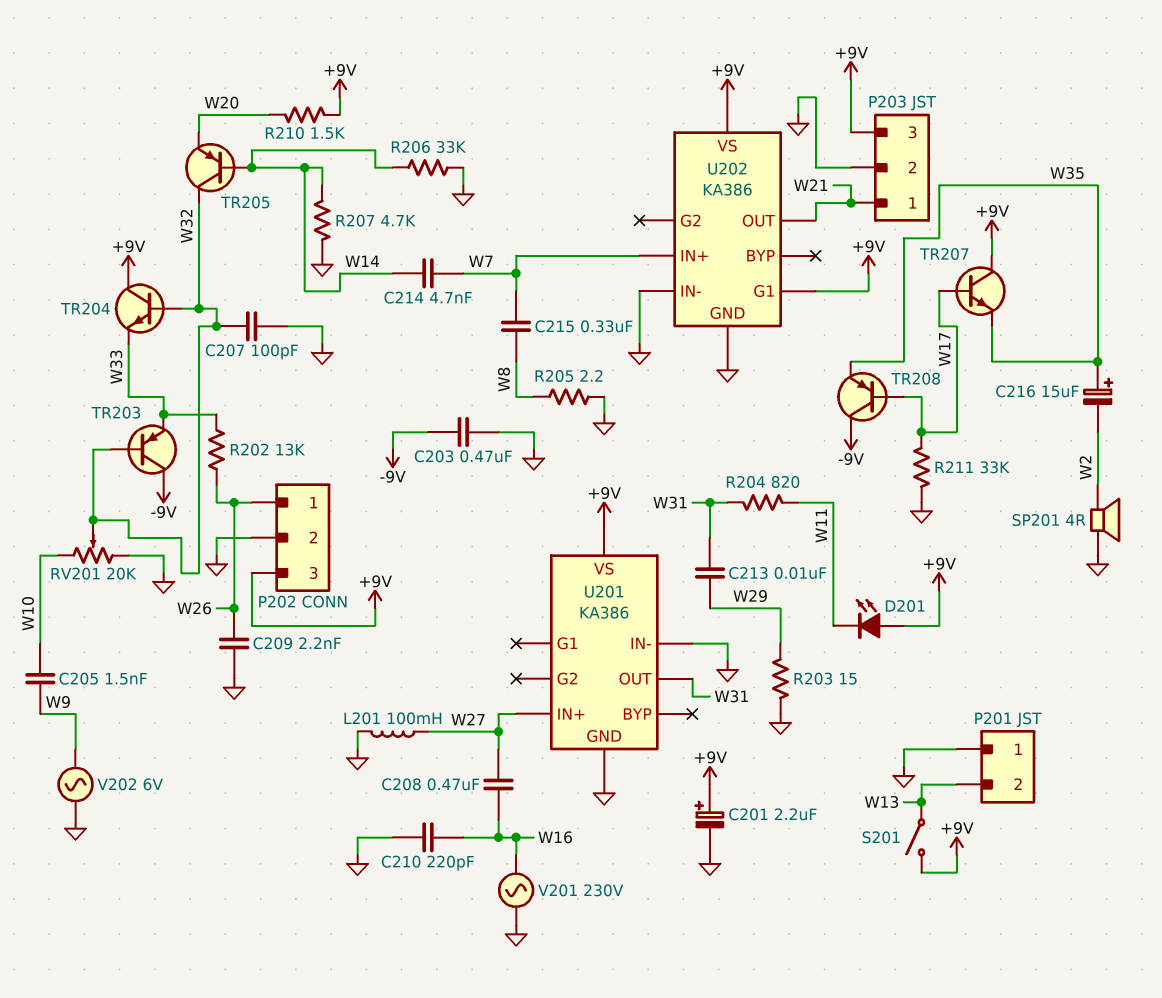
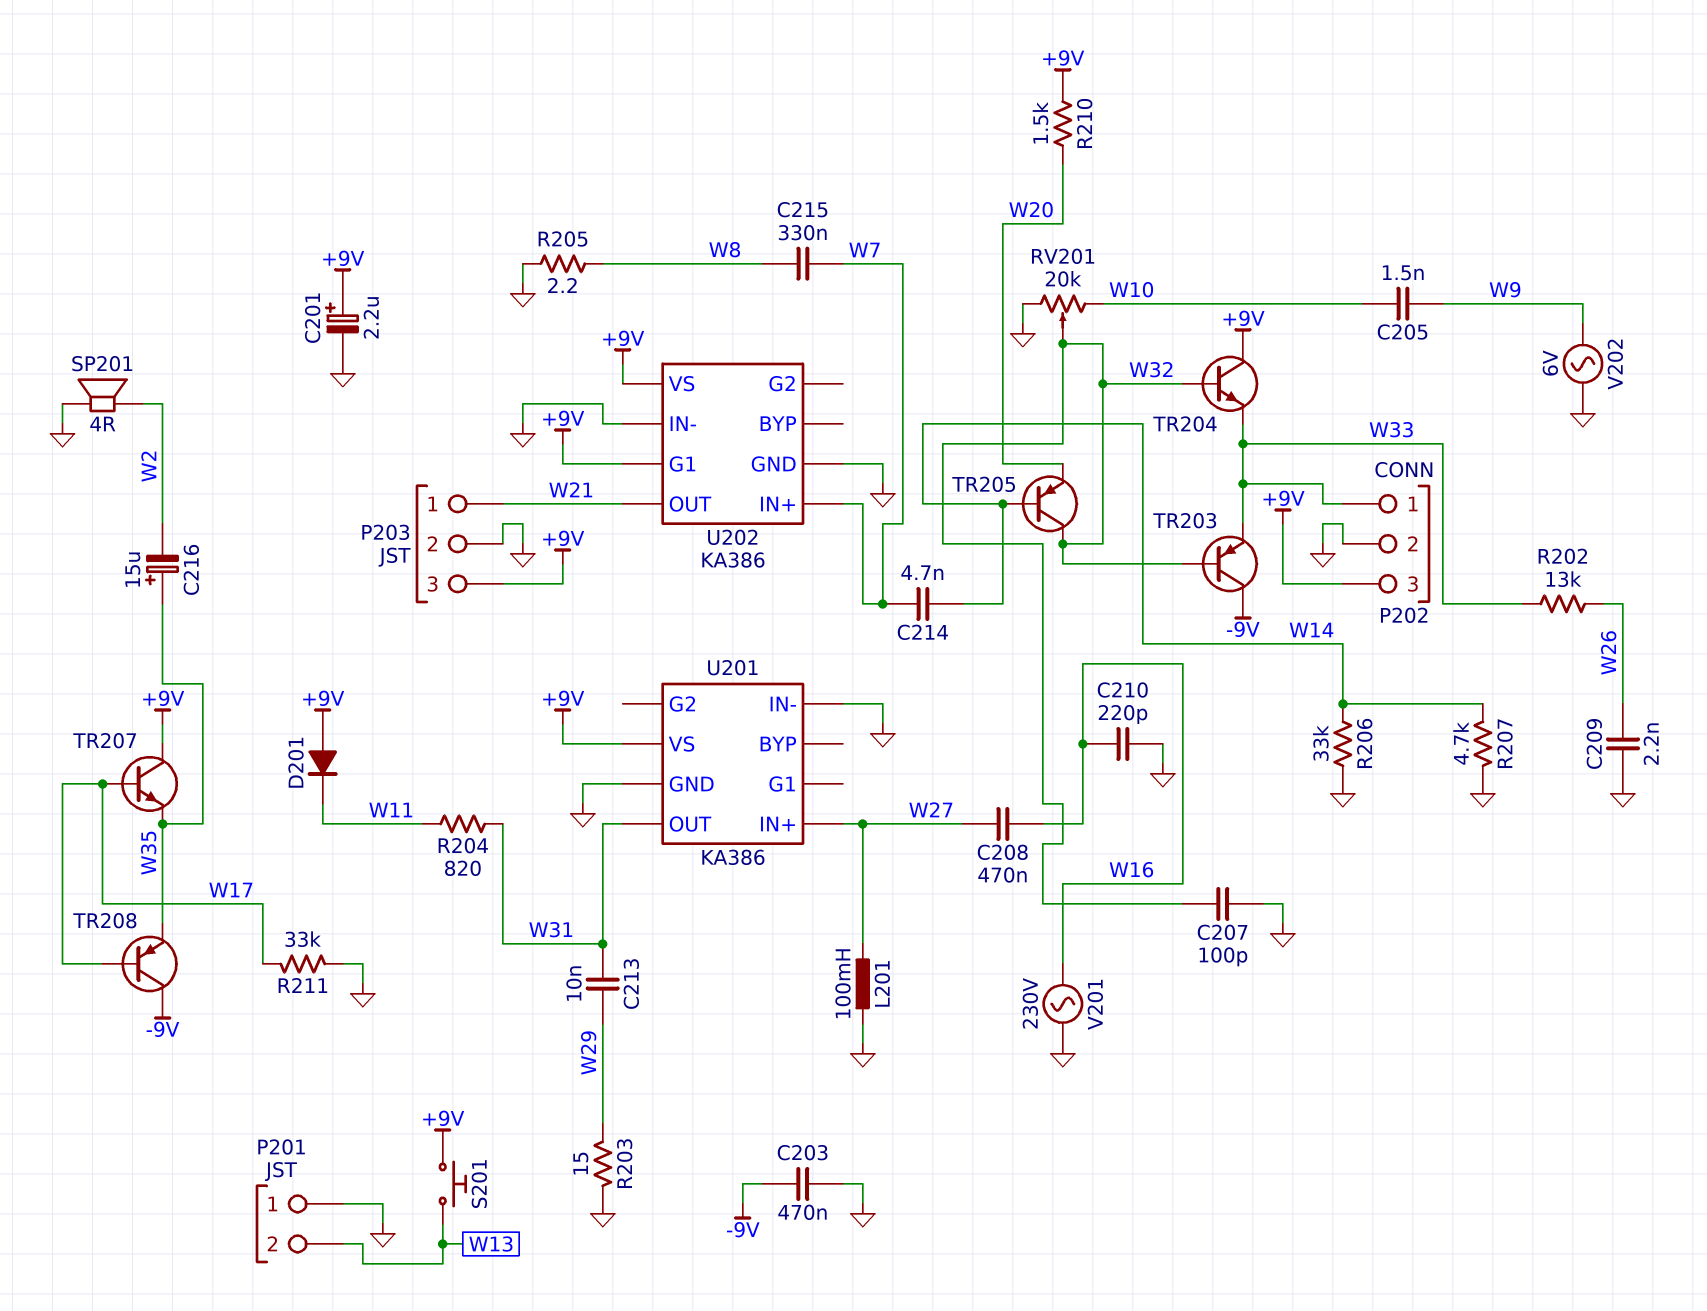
D201: LED (A +9V, K W11) -> diode (A +9V, K W11)
P202 pin 1: W26 -> W33
S201: switch (+9V, W13) -> button (+9V, W13)

